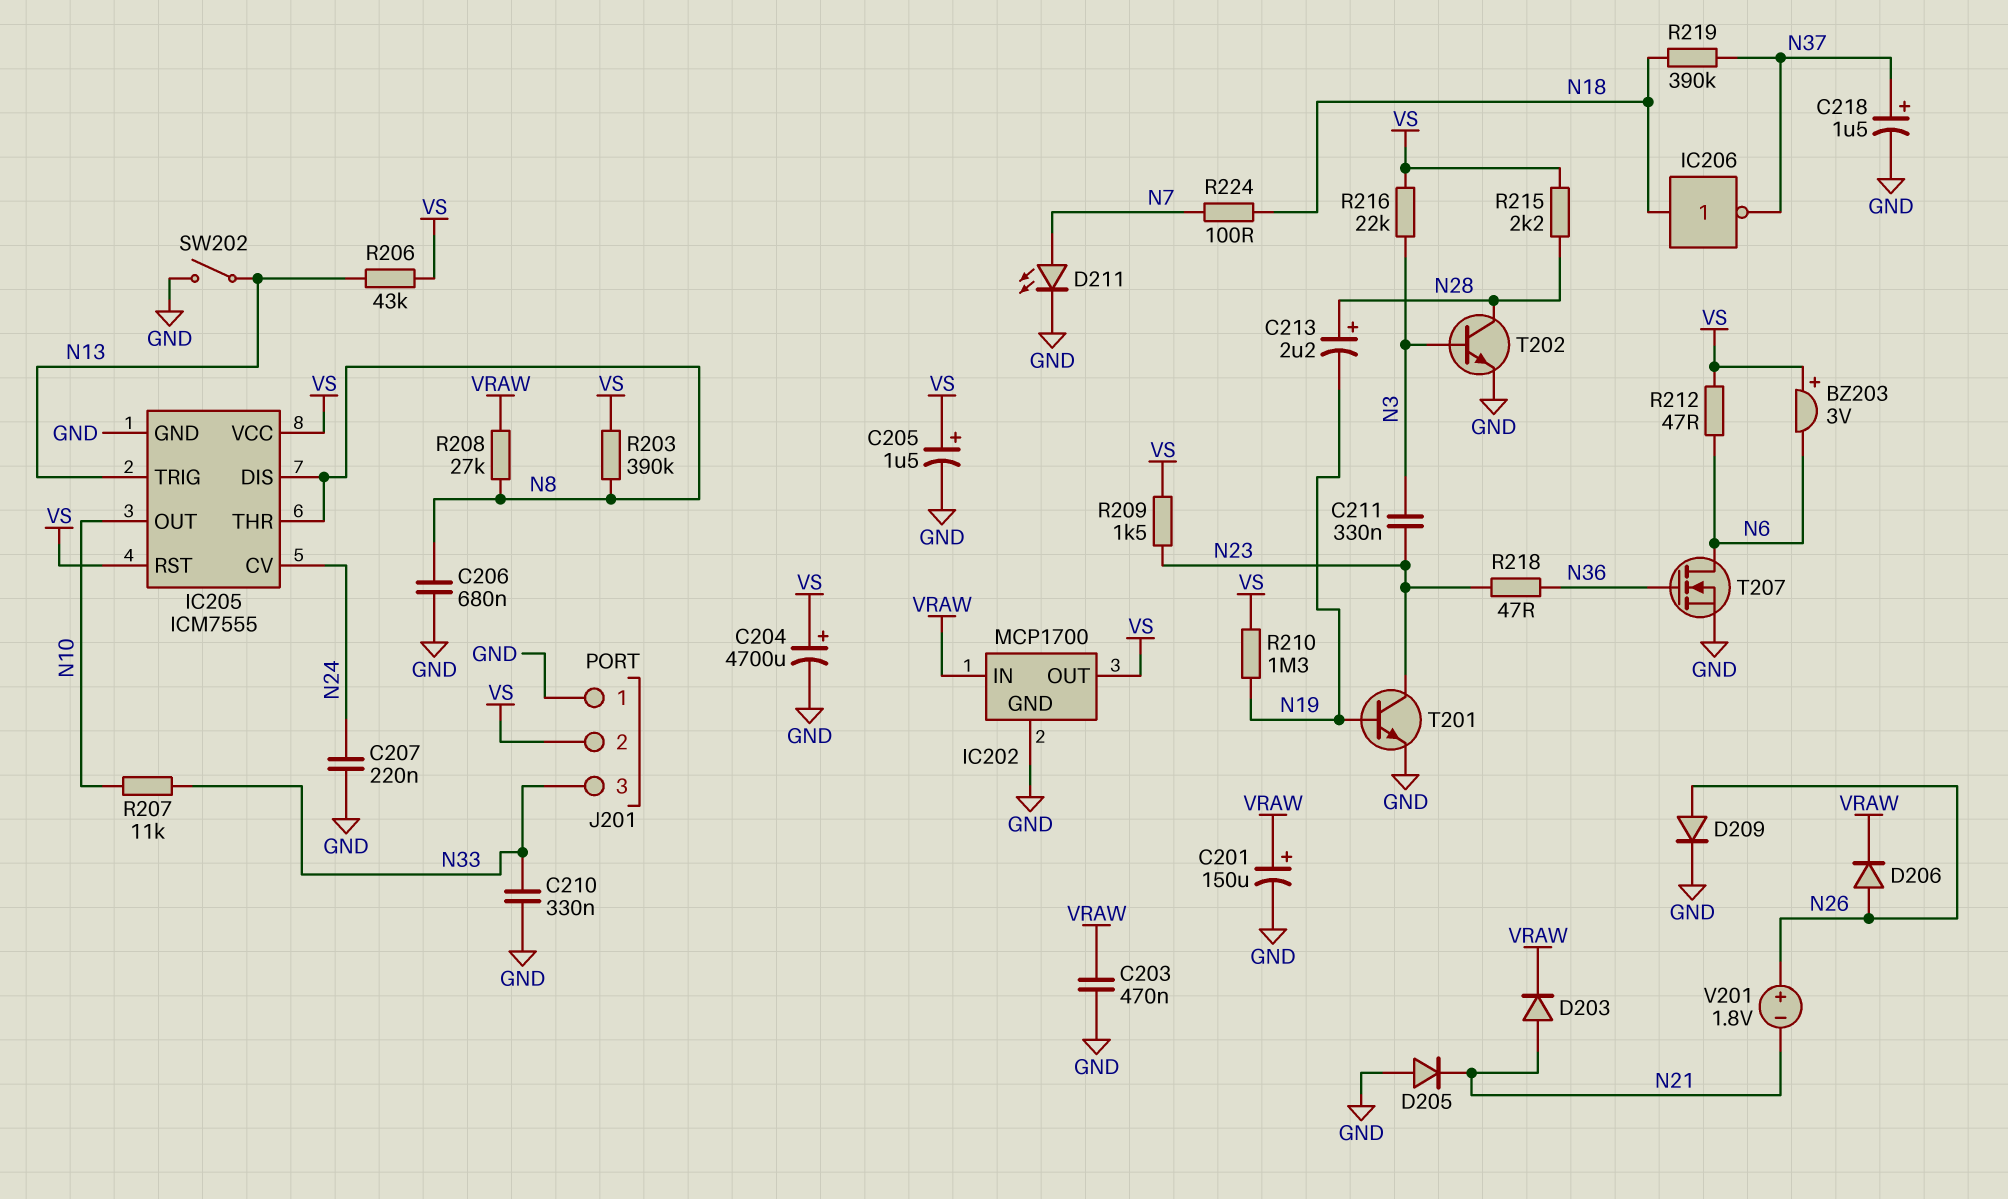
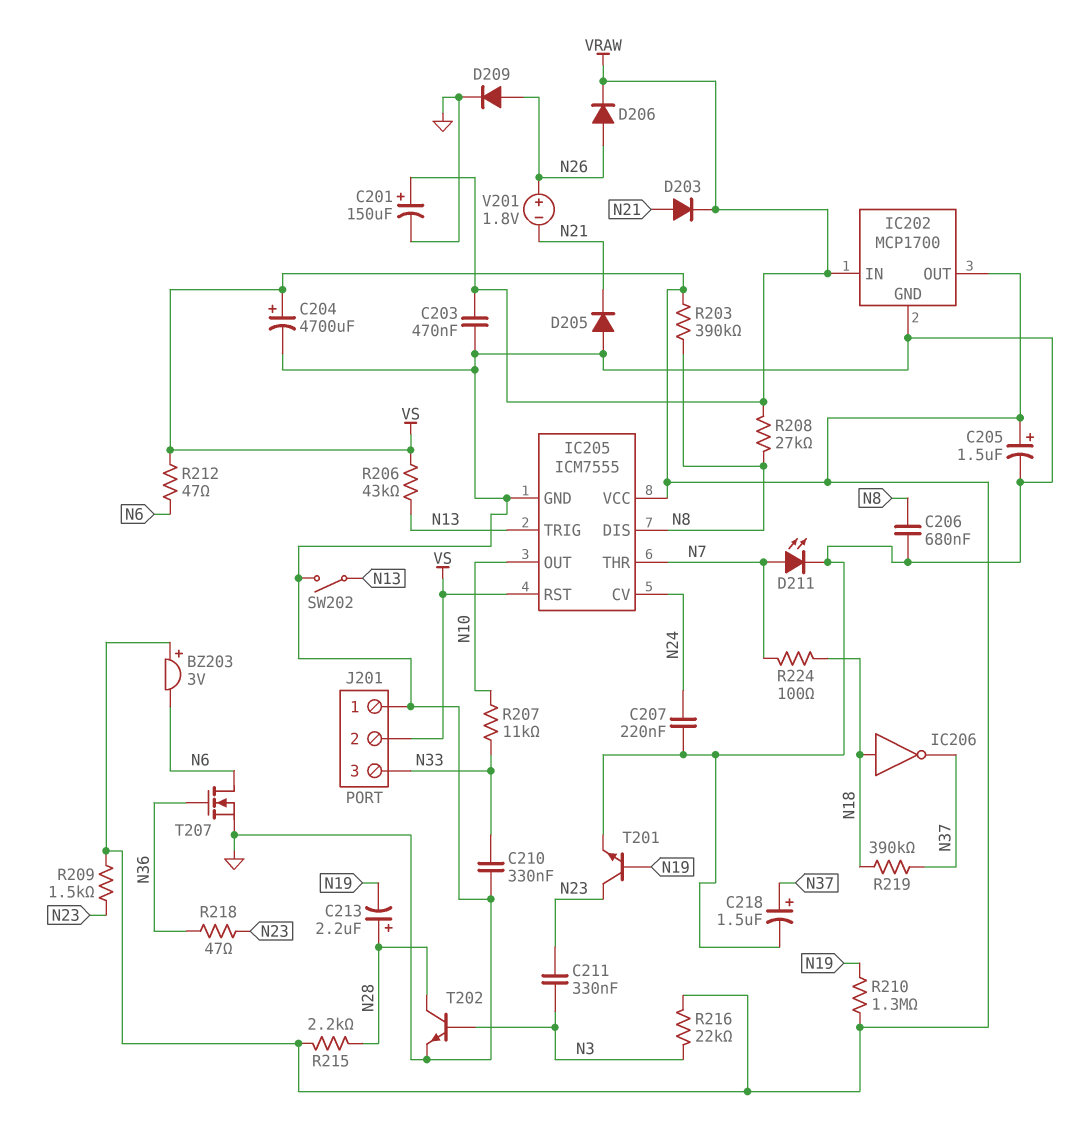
IC205 pin THR: N8 -> N7

